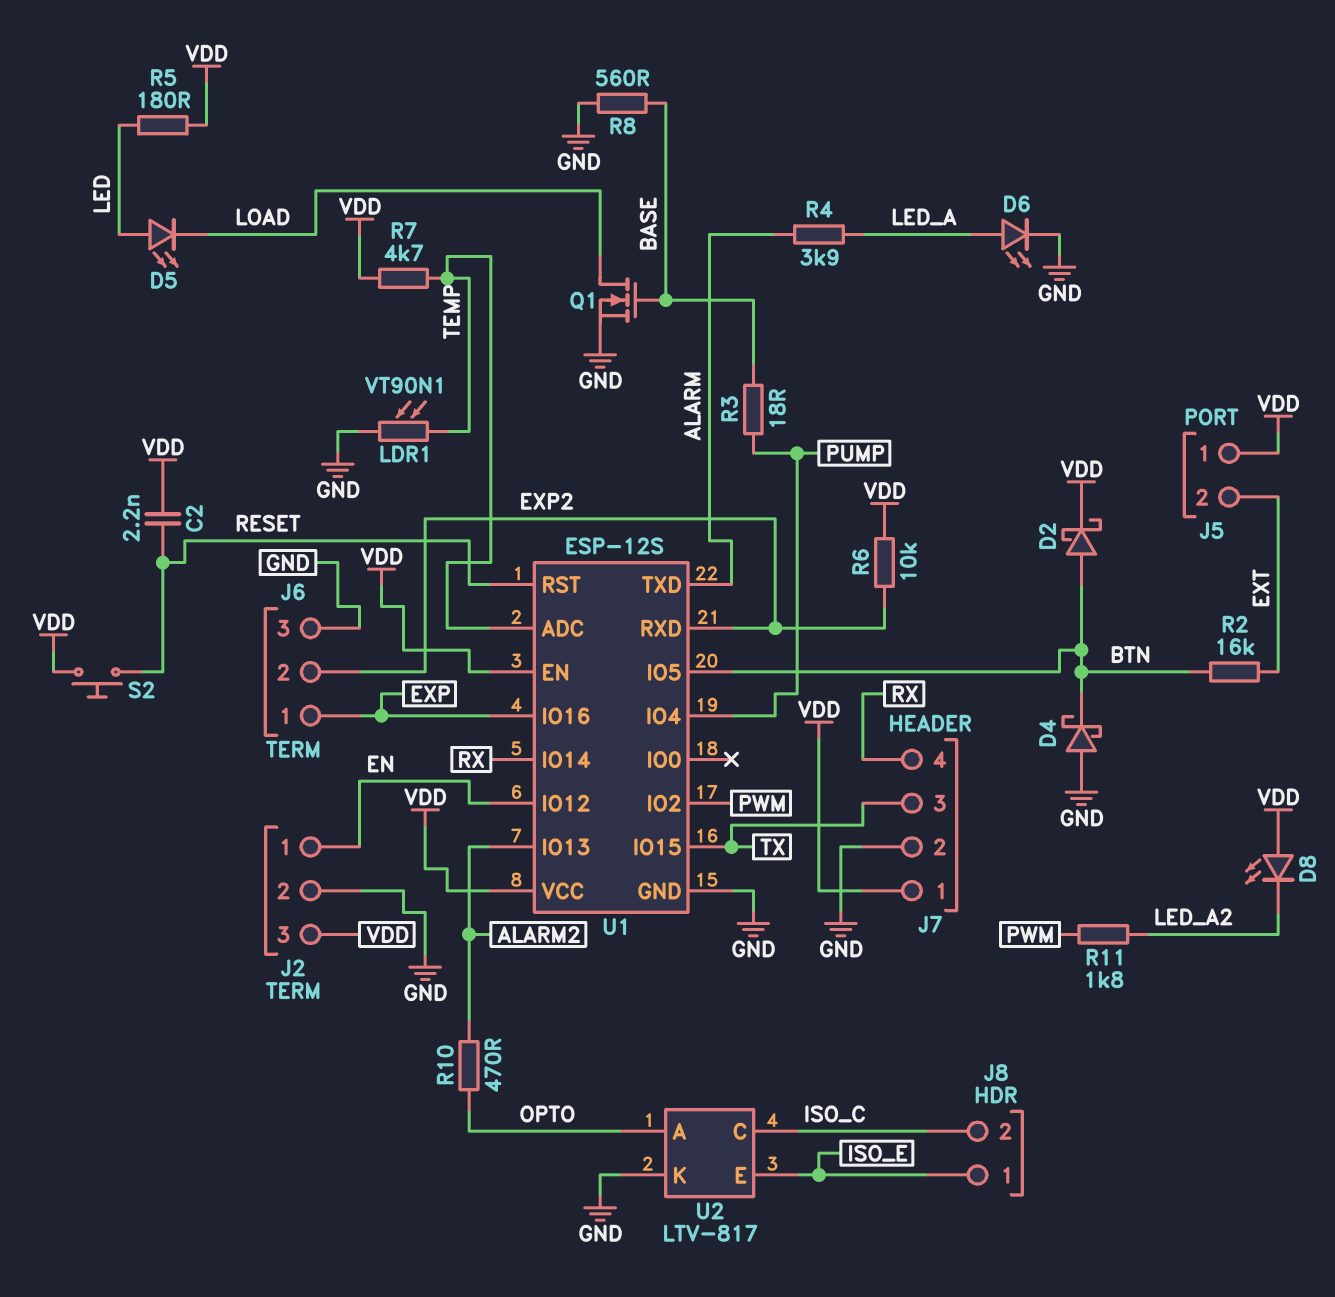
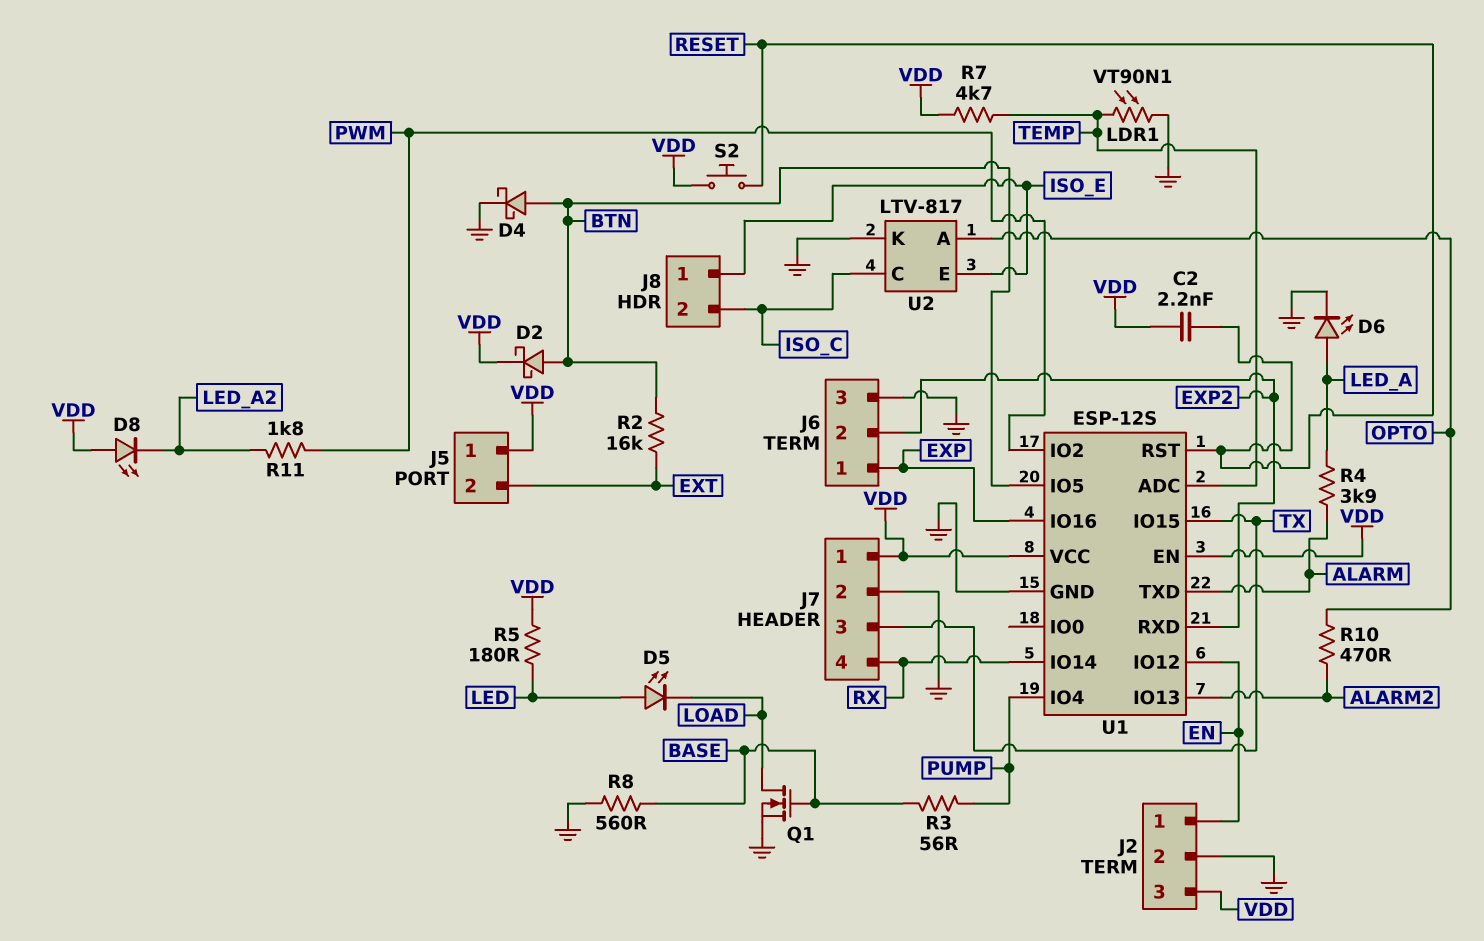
D4: schottky (A GND, K BTN) -> schottky (A BTN, K GND)
R3: 18 (BASE, PUMP) -> 56 (BASE, PUMP)
R6: 10k (EXP2, VDD) -> none

